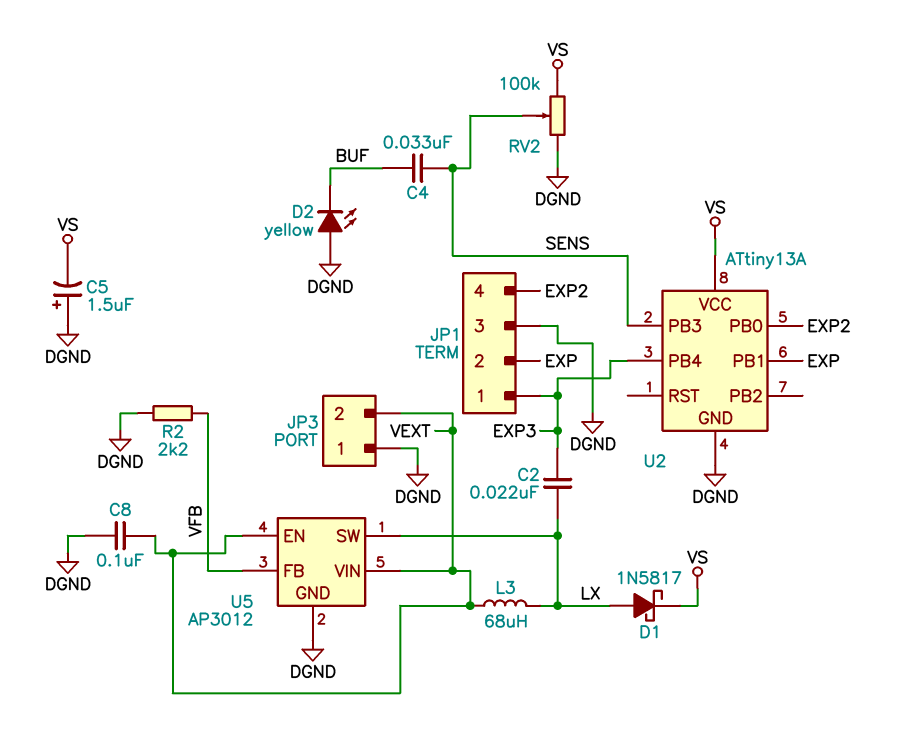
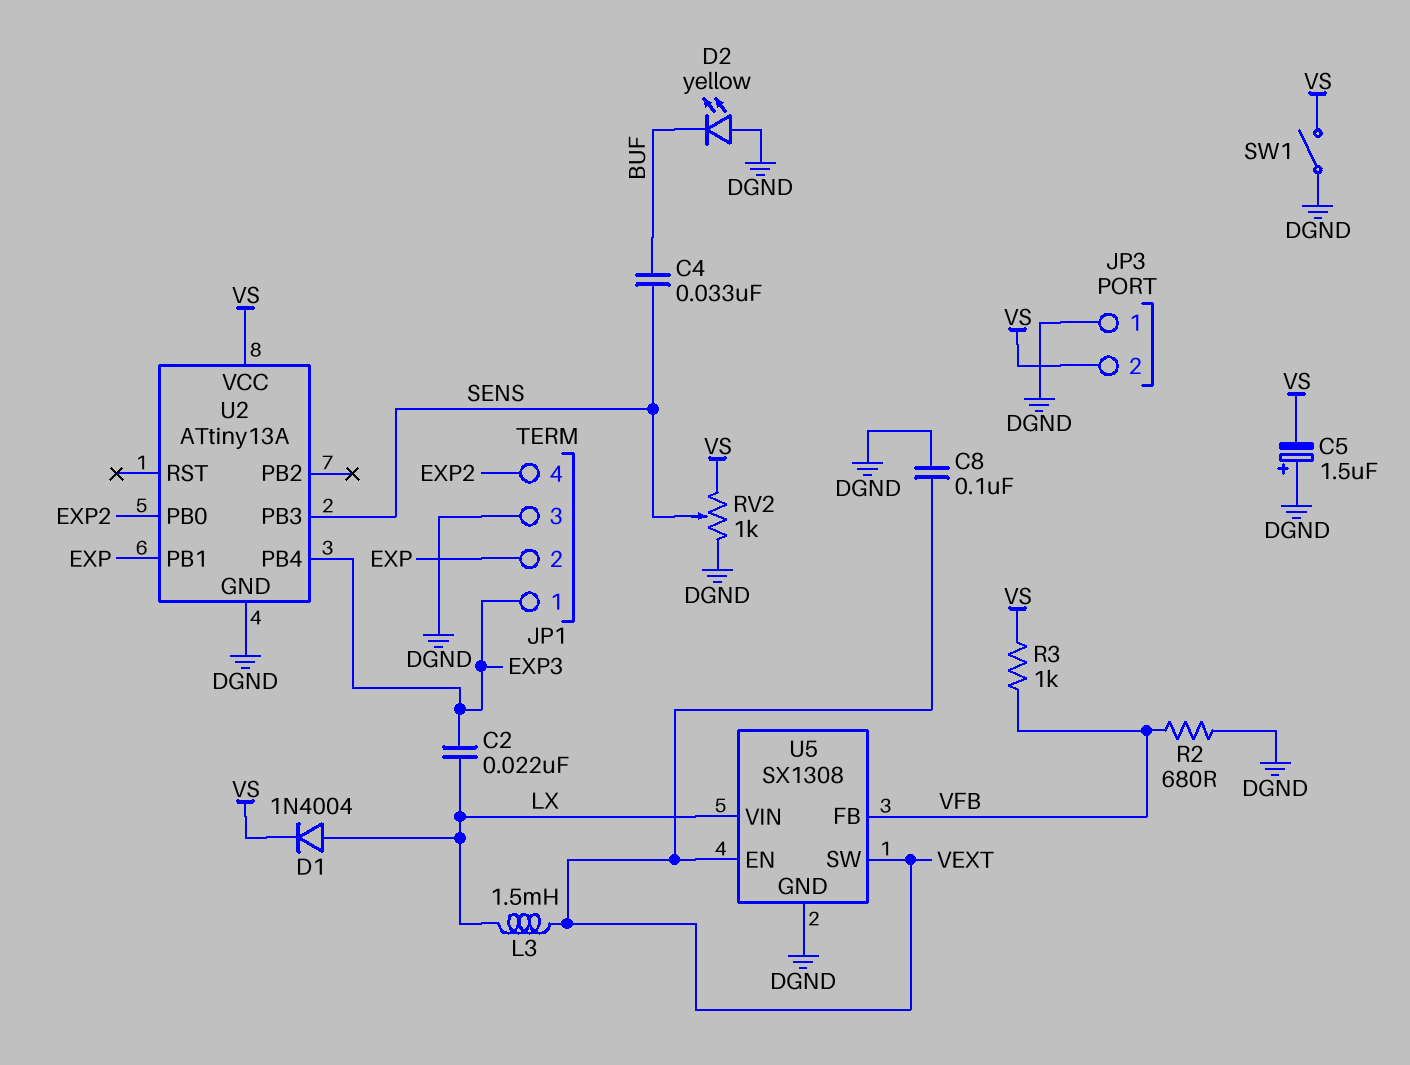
D1: schottky 1N5817 (A LX, K VS) -> diode 1N4004 (A LX, K VS)
JP3 pin 2: VEXT -> VS
L3: 68uH (LX, VEXT) -> 1.5mH (LX, VEXT)
R2: 2.2k (DGND, VFB) -> 680 (DGND, VFB)
R3: none -> 1k (VFB, VS)
RV2: 100k (DGND, VS, wiper SENS) -> 1k (DGND, VS, wiper SENS)
SW1: none -> switch (DGND, VS)
U5: AP3012 -> SX1308
U5 pin SW: LX -> VEXT
U5 pin VIN: VEXT -> LX

